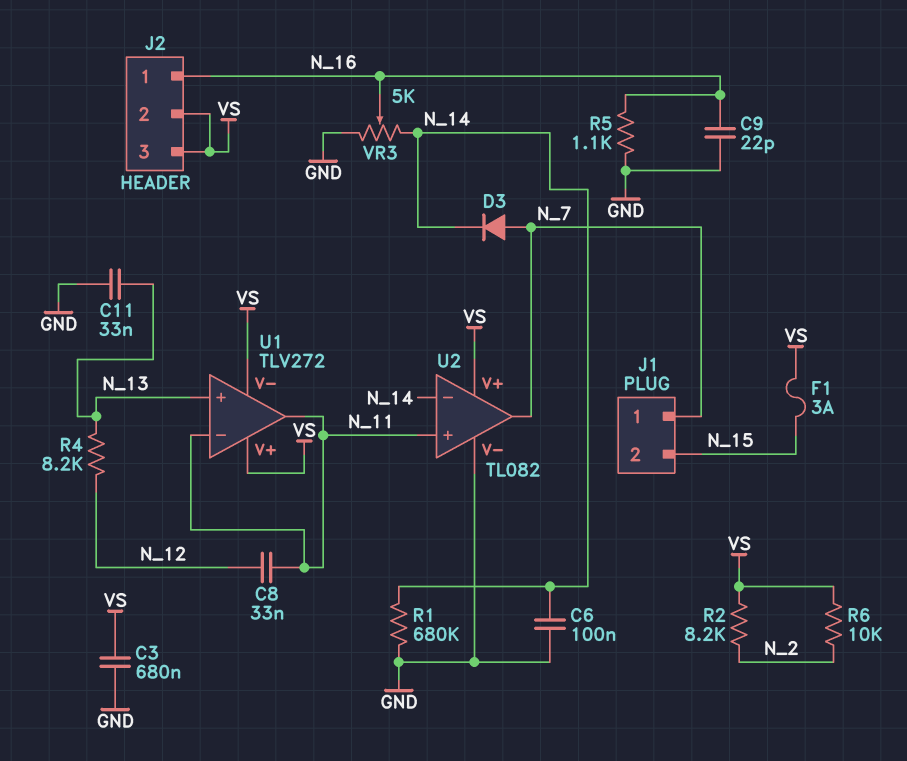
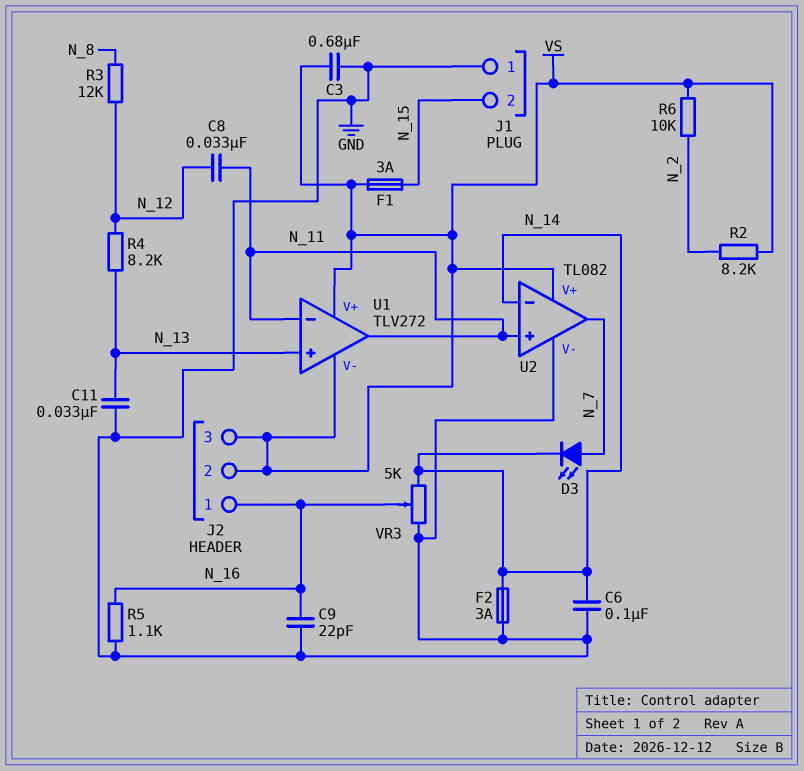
D3: diode (A N_7, K N_14) -> LED (A N_7, K N_14)
F2: none -> 3A (GND, N_14)
J1 pin 1: N_7 -> GND
R1: 680k (GND, N_14) -> none
R3: none -> 12k (N_8, N_12)

